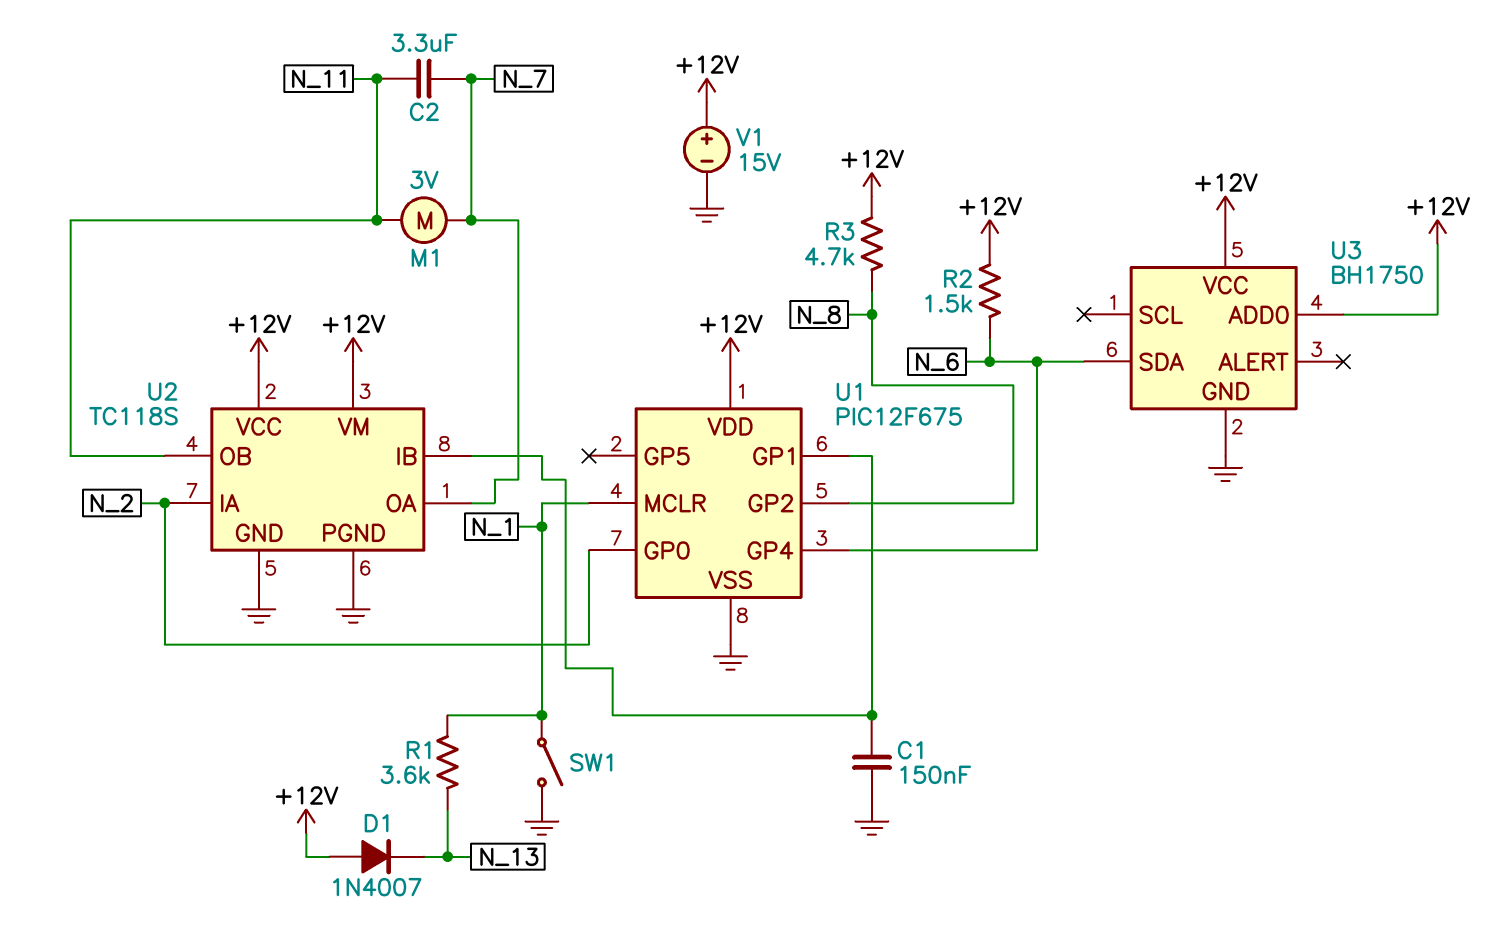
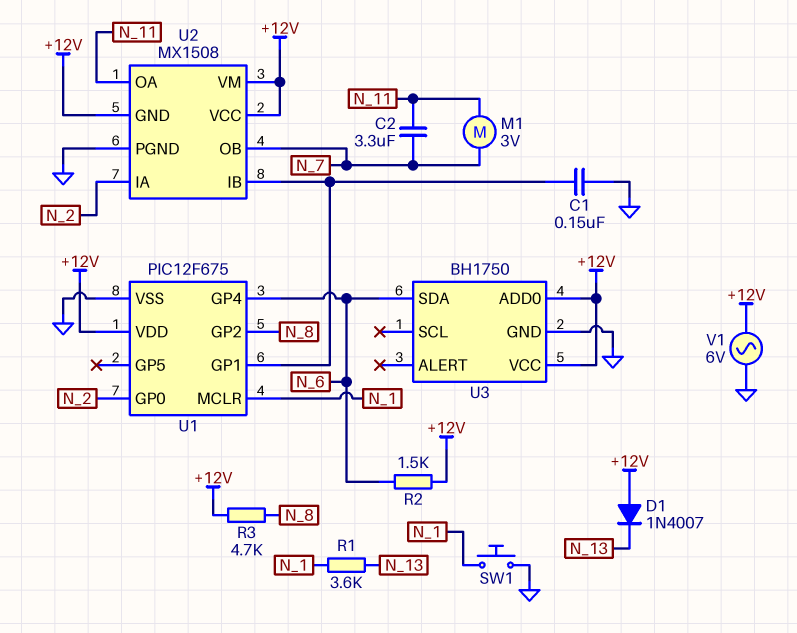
SW1: switch (GND, N_1) -> button (GND, N_1)
U2: TC118S -> MX1508
U2 pin GND: GND -> +12V
U2 pin OA: N_7 -> N_11
U2 pin OB: N_11 -> N_7
V1: 15V (plus +12V, minus GND) -> AC 6V (+12V, GND)

